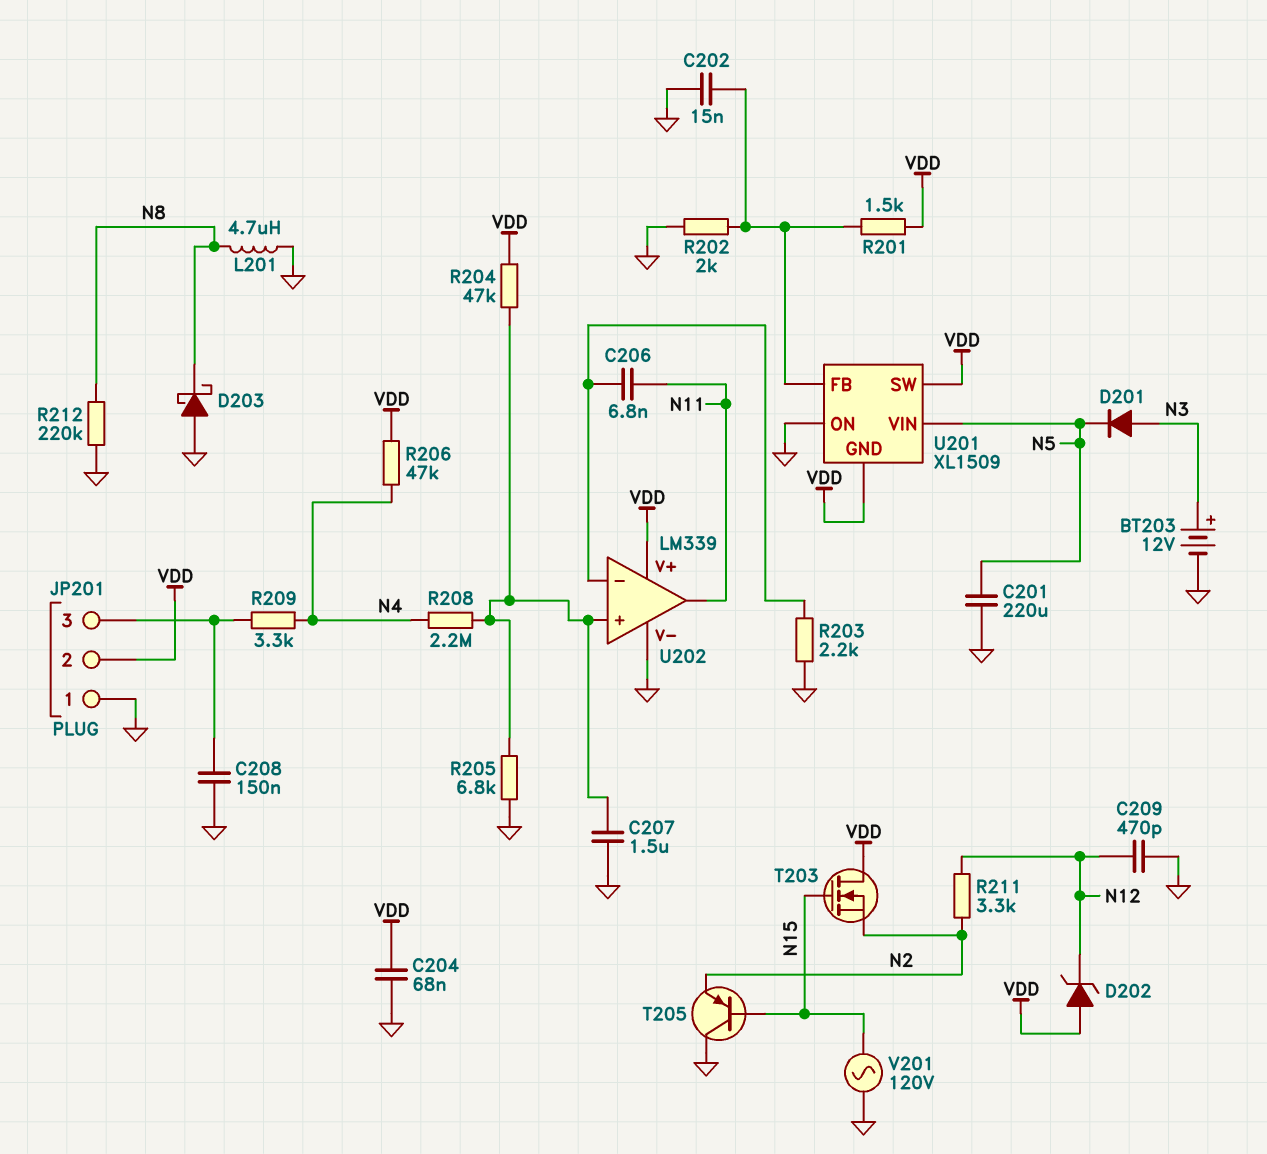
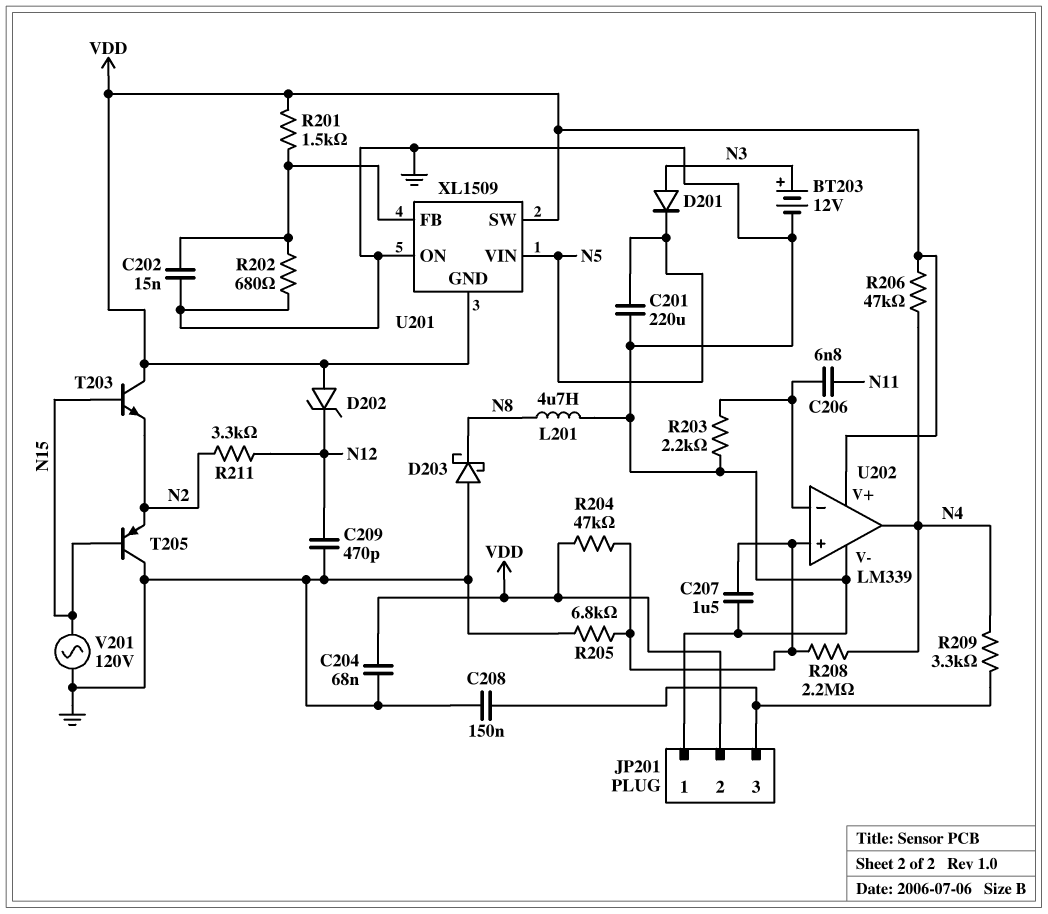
R202: 2k (GND, U201/FB) -> 680 (GND, U201/FB)
R212: 220k (GND, N8) -> none
T203: NMOS (G N15, D VDD, S N2) -> NPN (B N15, C VDD, E N2)
U202 pin out: N11 -> N4

